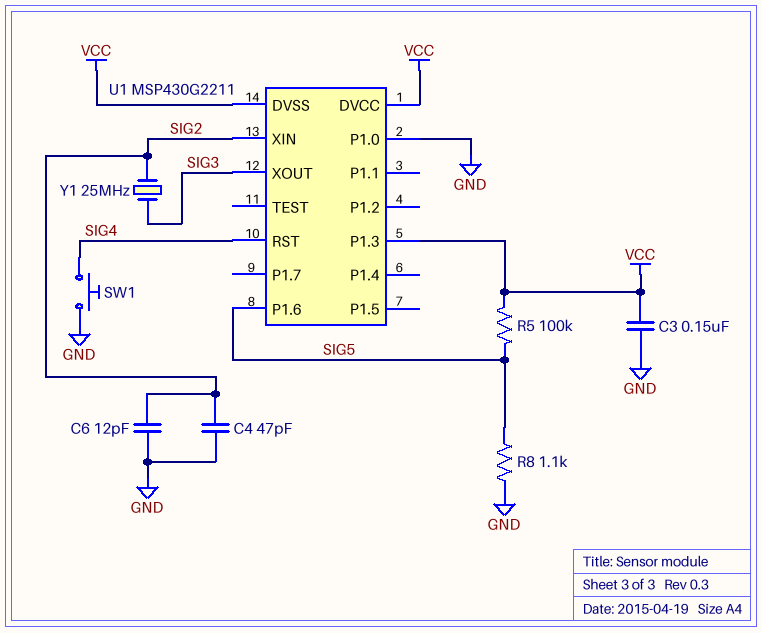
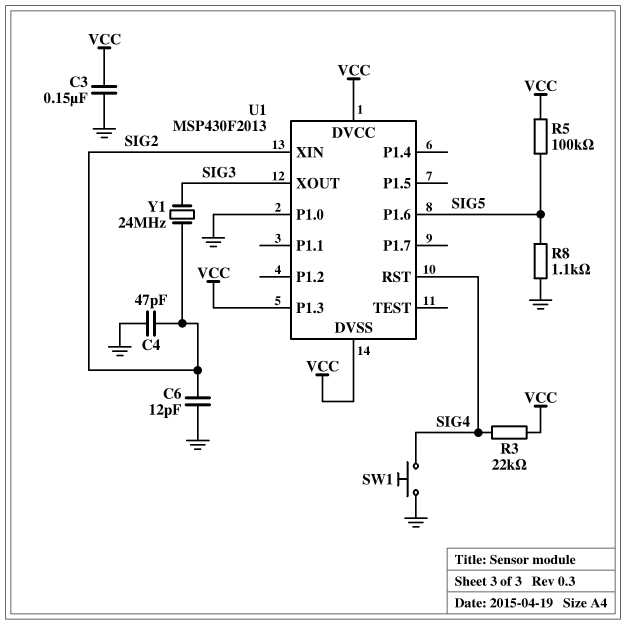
R3: none -> 22k (SIG4, VCC)
U1: MSP430G2211 -> MSP430F2013
Y1: 25MHz (SIG2, SIG3) -> 24MHz (SIG2, SIG3)

